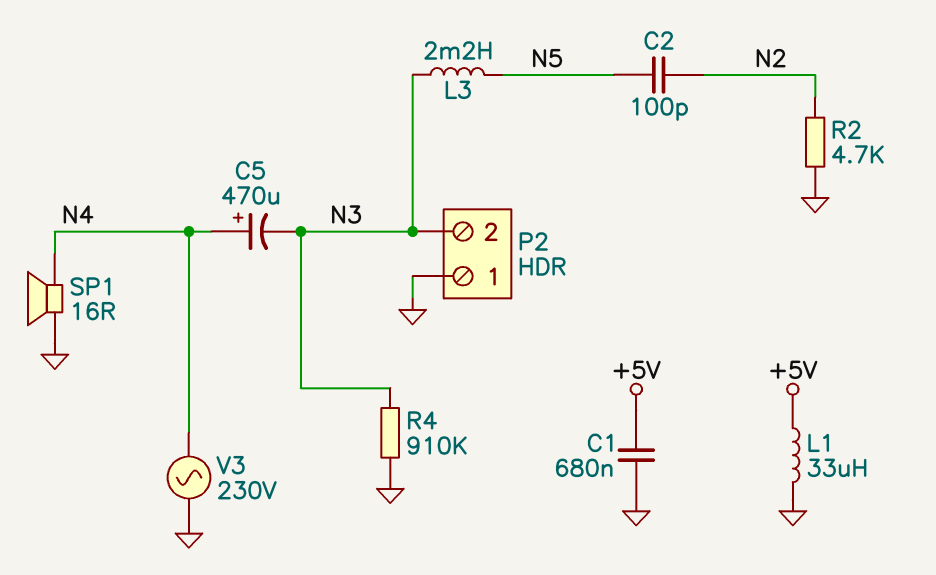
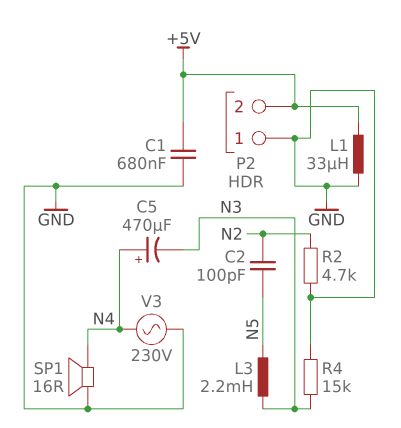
P2 pin 2: N3 -> +5V
R4: 910k (GND, N3) -> 15k (GND, N3)

